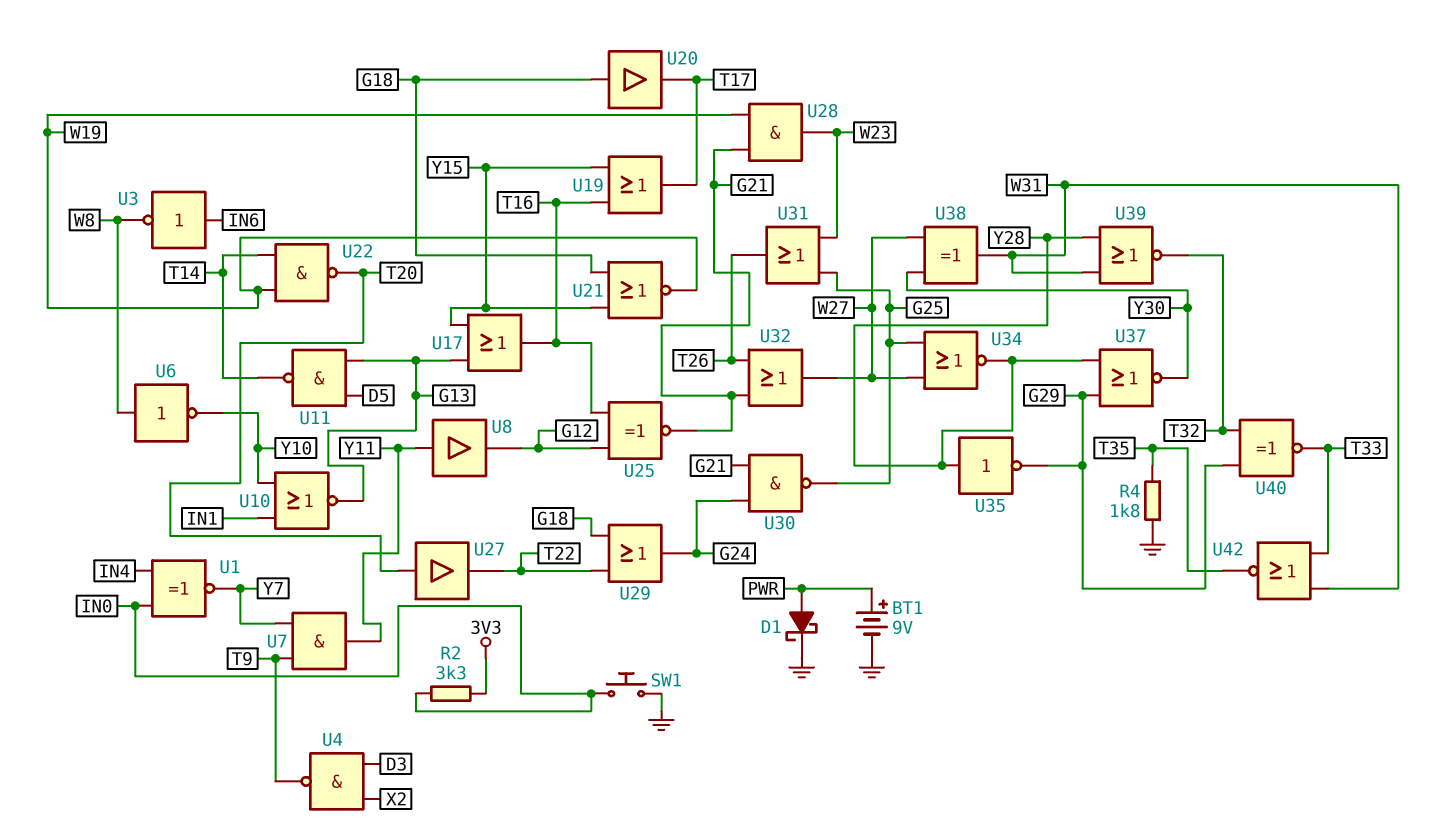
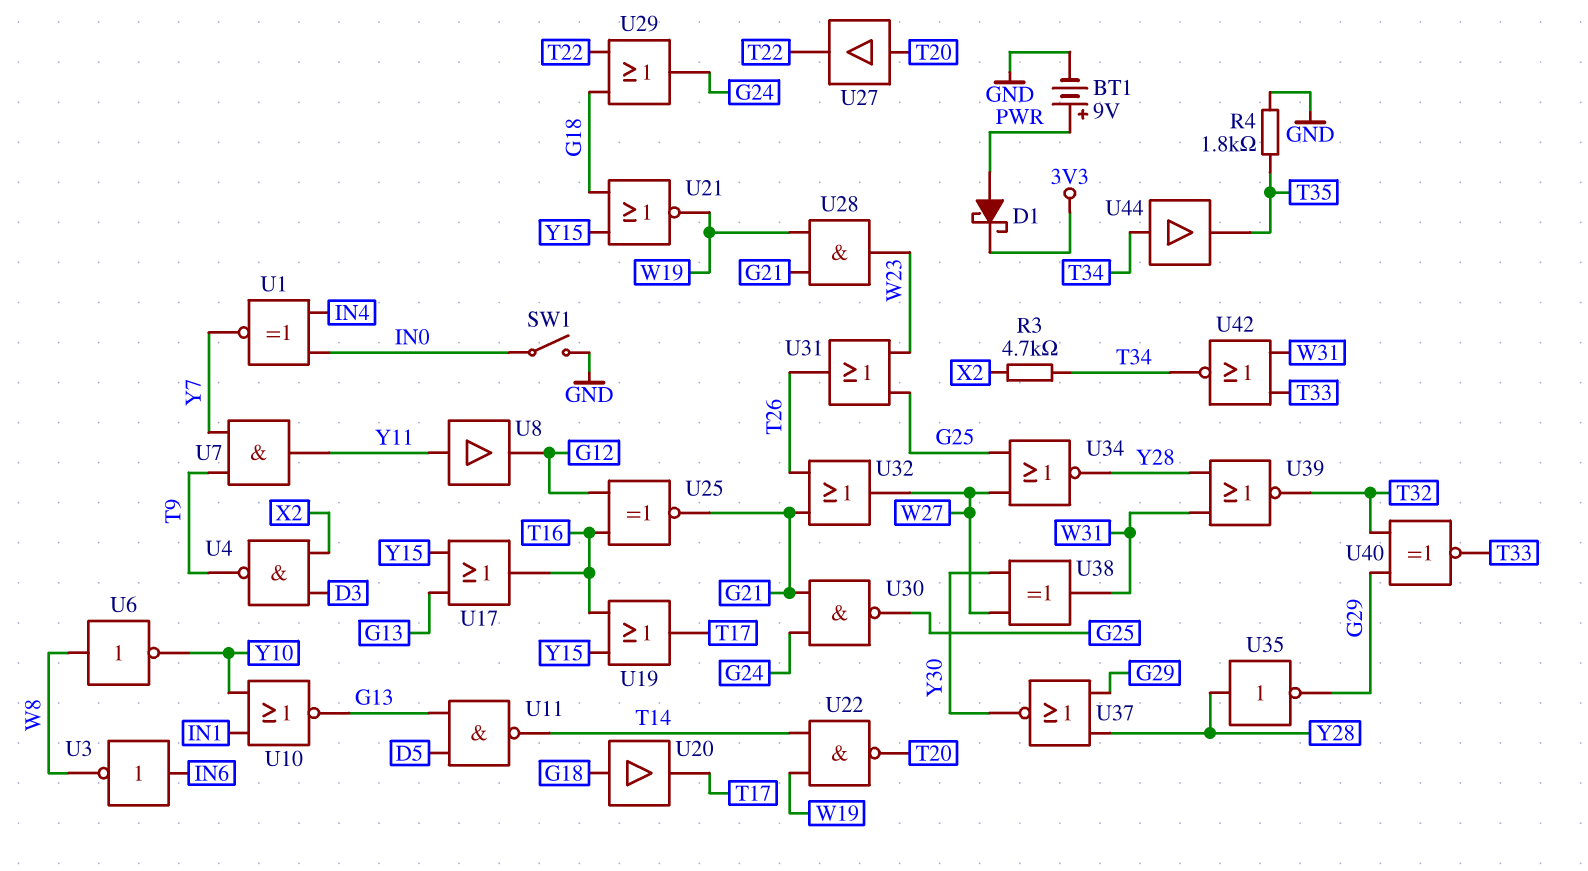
D1: schottky (A PWR, K GND) -> schottky (A PWR, K 3V3)
R2: 3.3k (3V3, IN0) -> none
R3: none -> 4.7k (T34, X2)
SW1: button (GND, IN0) -> switch (GND, IN0)
U42: NOR (in T33, in W31, out T35) -> NOR (in T33, in W31, out T34)
U44: none -> buffer (in T34, out T35)

